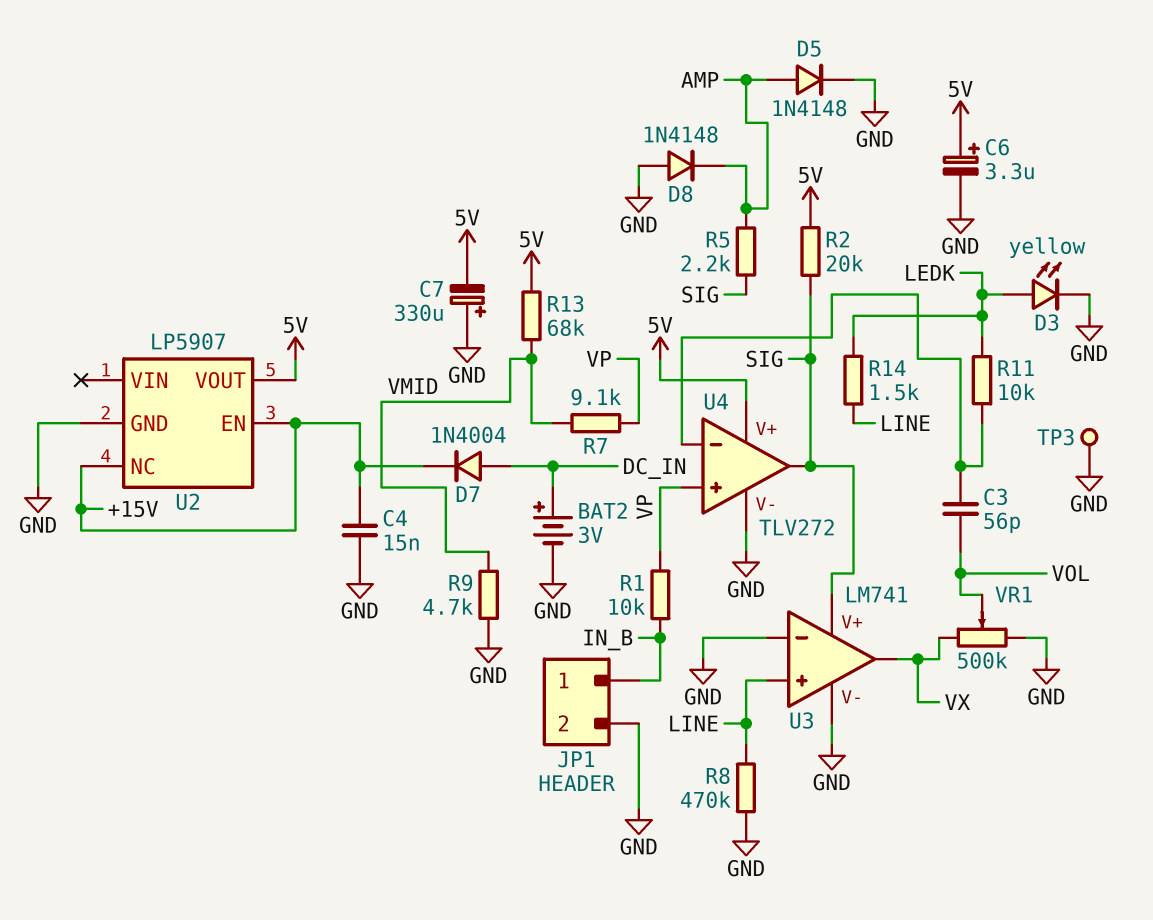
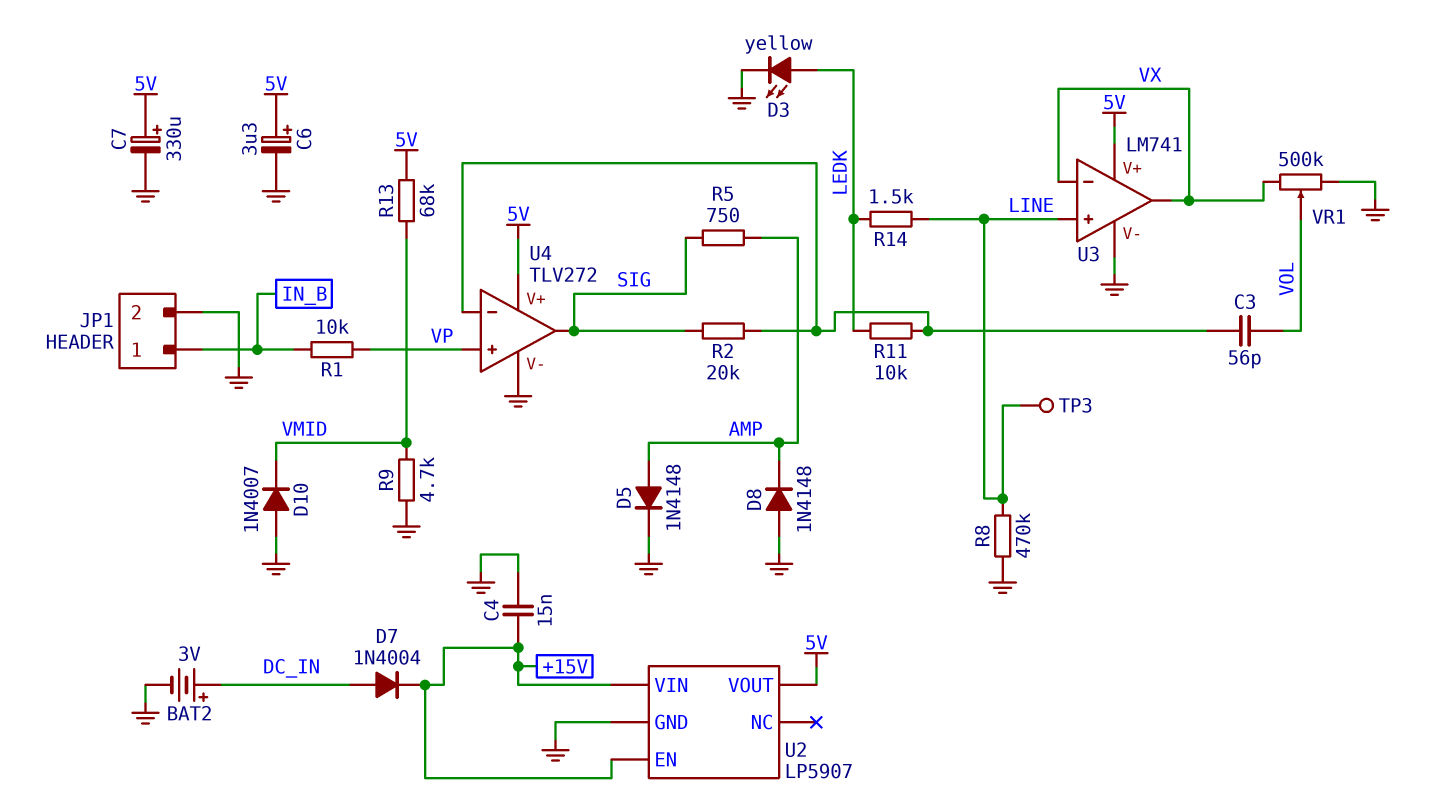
C7: 330uF (plus GND, minus 5V) -> 330uF (plus 5V, minus GND)
D10: none -> diode 1N4007 (A GND, K VMID)
R2: 20k (5V, SIG) -> 20k (SIG, U4/in-)
R5: 2.2k (AMP, SIG) -> 750 (AMP, SIG)
R7: 9.1k (VMID, VP) -> none
TP3: test point (GND) -> test point (LINE)
U2 pin NC: +15V -> none
U2 pin VIN: none -> +15V
U3 pin V+: SIG -> 5V
U3 pin in-: GND -> VX

